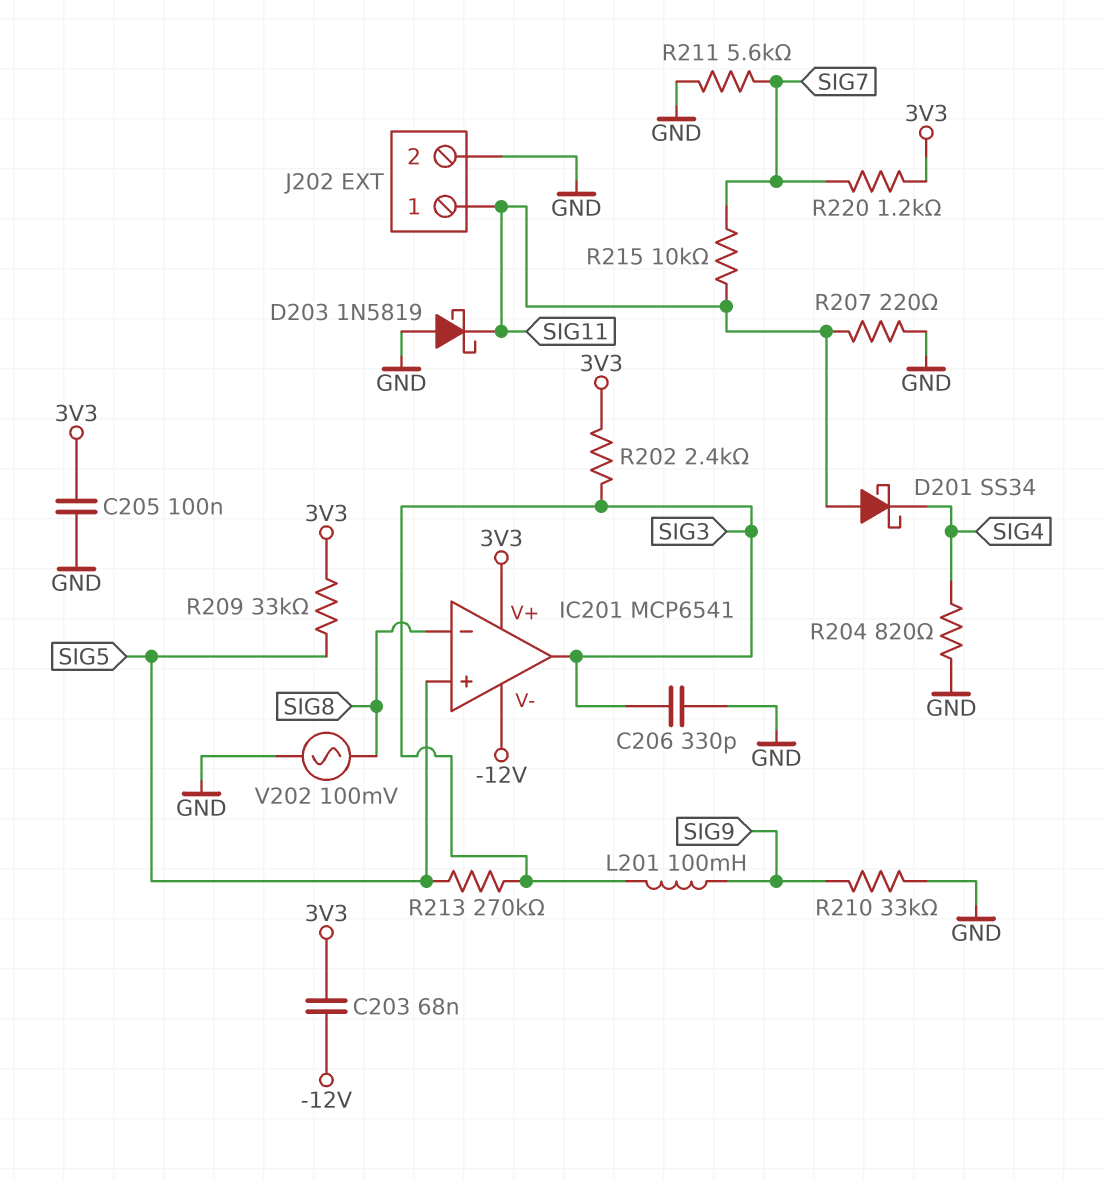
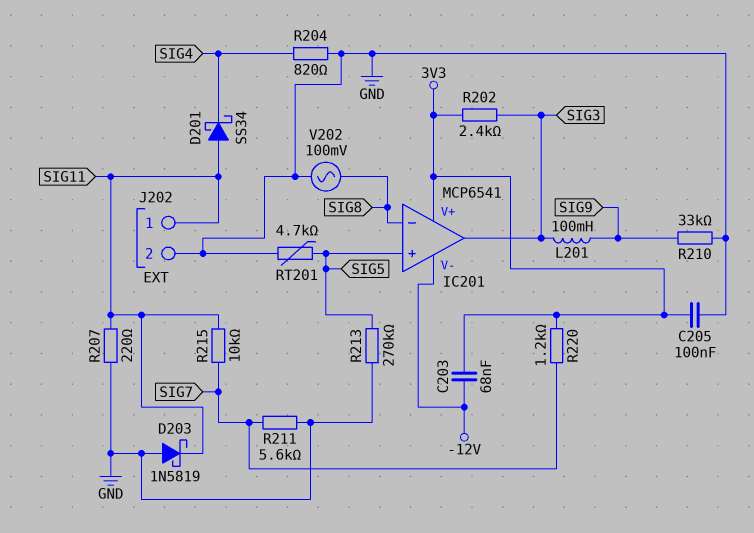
C206: 330pF (GND, SIG3) -> none
R209: 33k (3V3, SIG5) -> none
R213: 270k (SIG3, SIG5) -> 270k (GND, SIG5)
RT201: none -> 4.7k (GND, SIG5)

